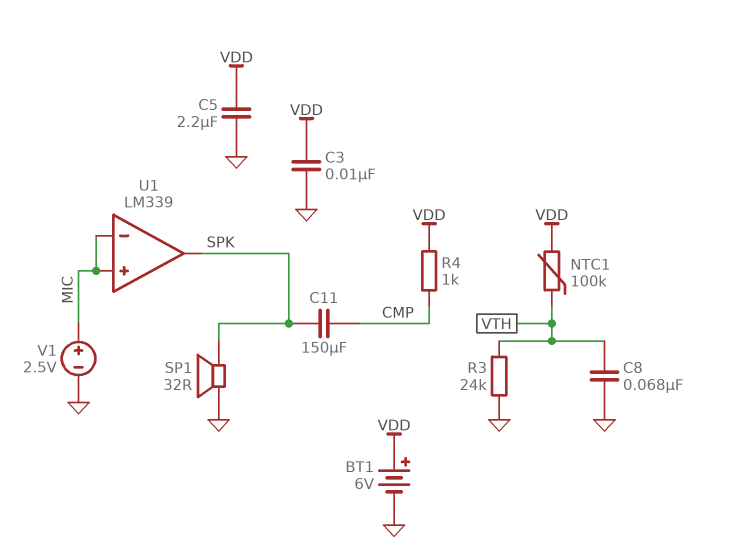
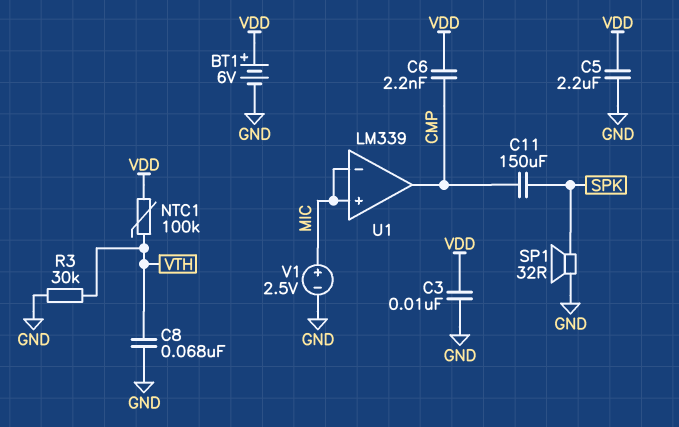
C6: none -> 2.2nF (CMP, VDD)
R3: 24k (GND, VTH) -> 30k (GND, VTH)
R4: 1k (CMP, VDD) -> none
U1 pin out: SPK -> CMP

